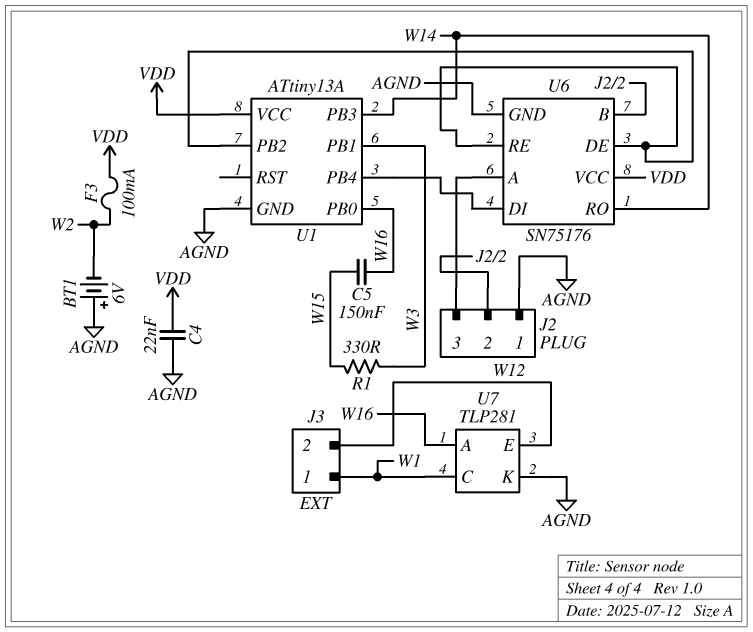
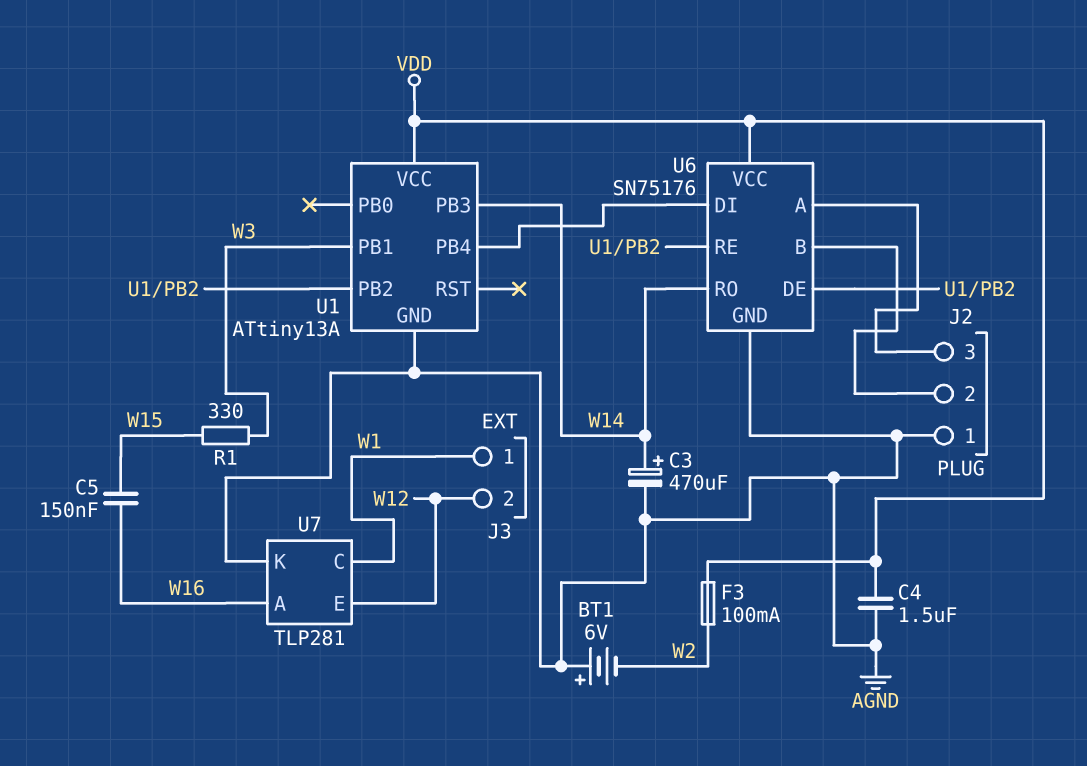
C3: none -> 470uF (plus W14, minus AGND)
C4: 22nF (AGND, VDD) -> 1.5uF (AGND, VDD)
U1 pin PB0: W16 -> none

